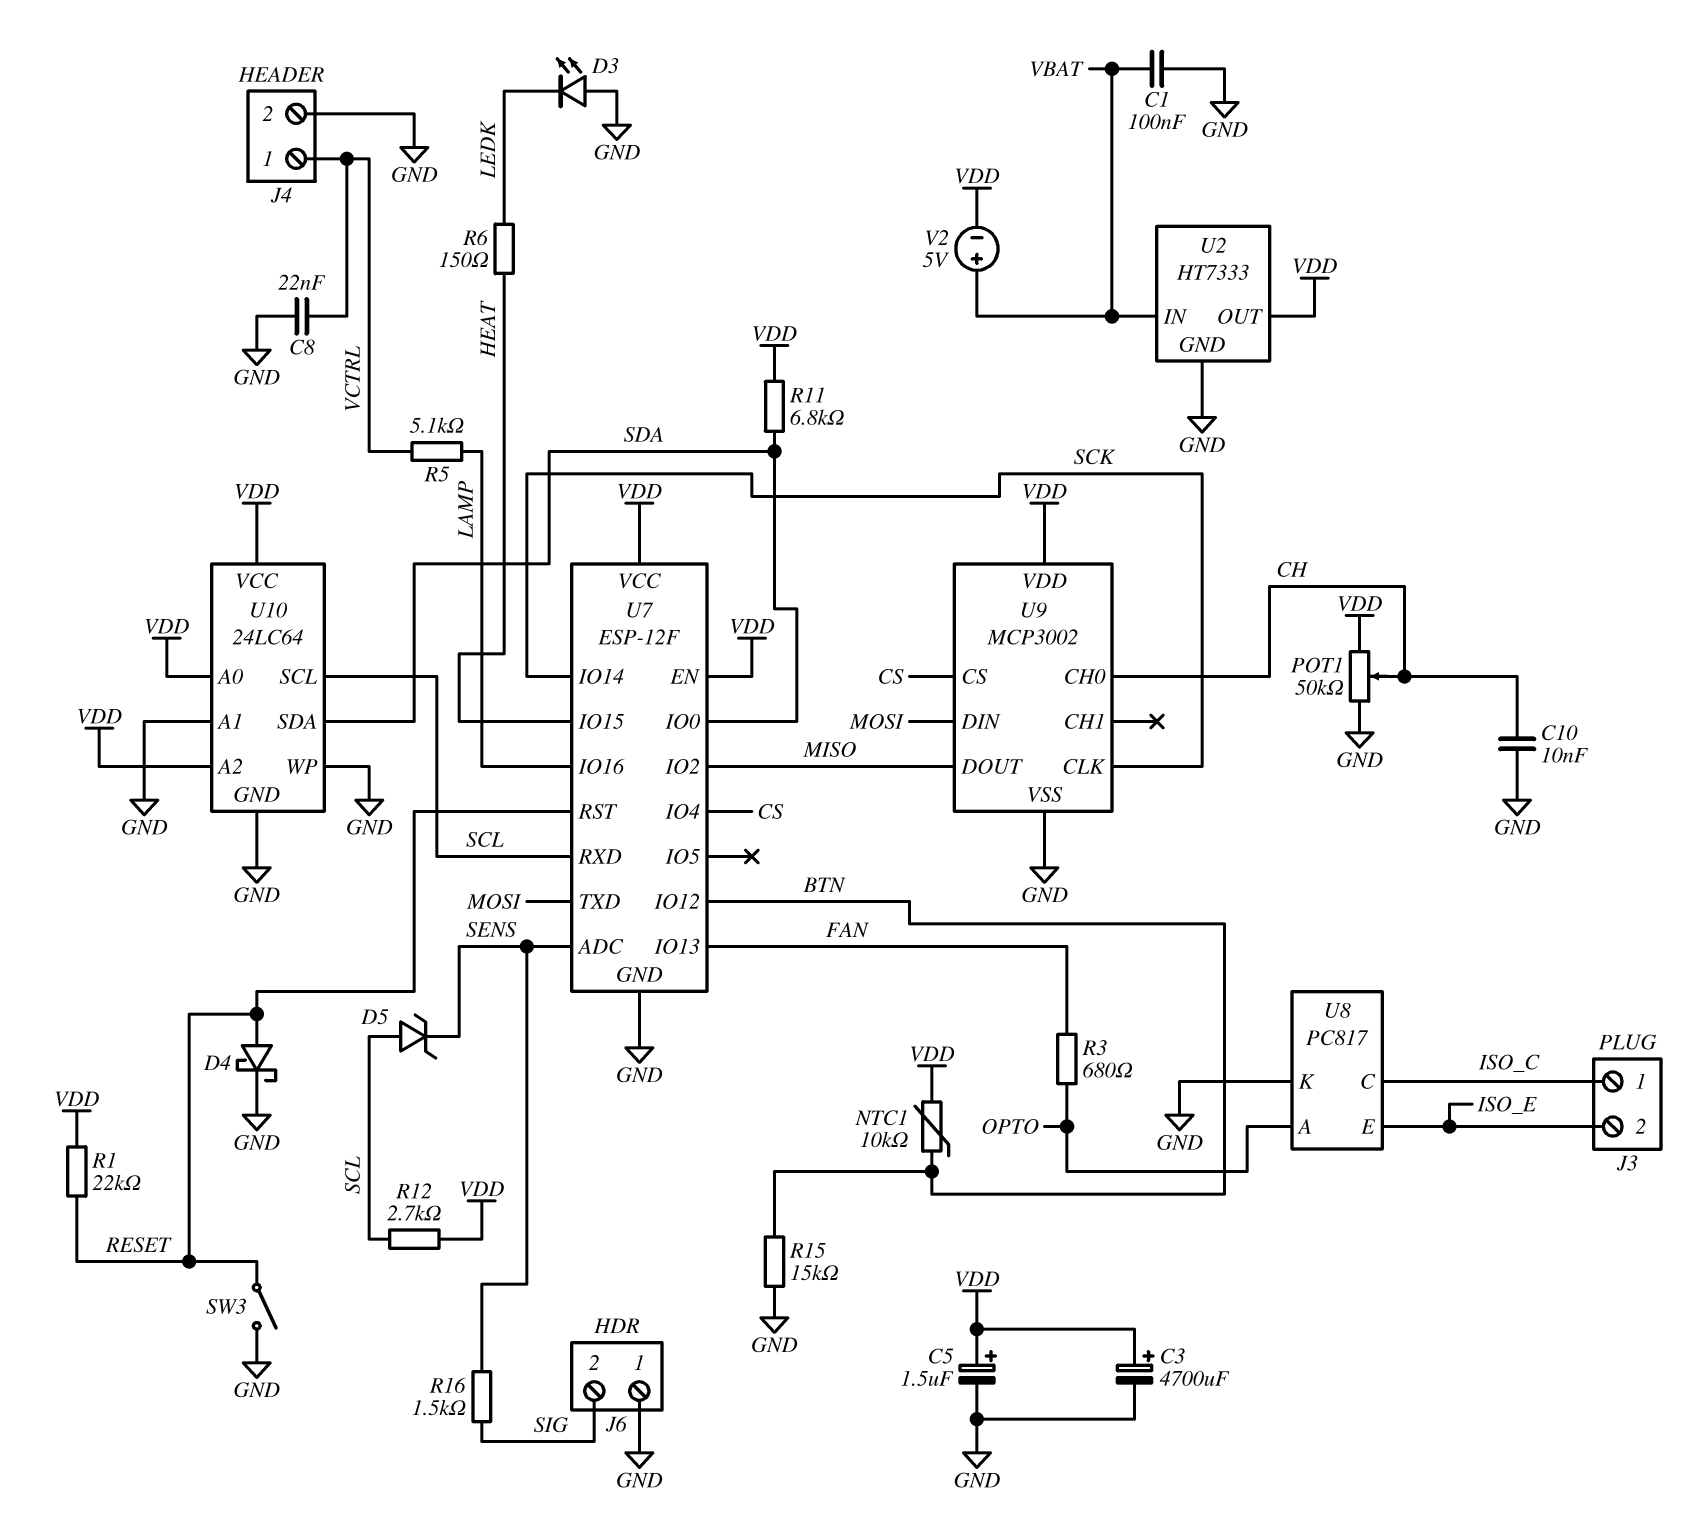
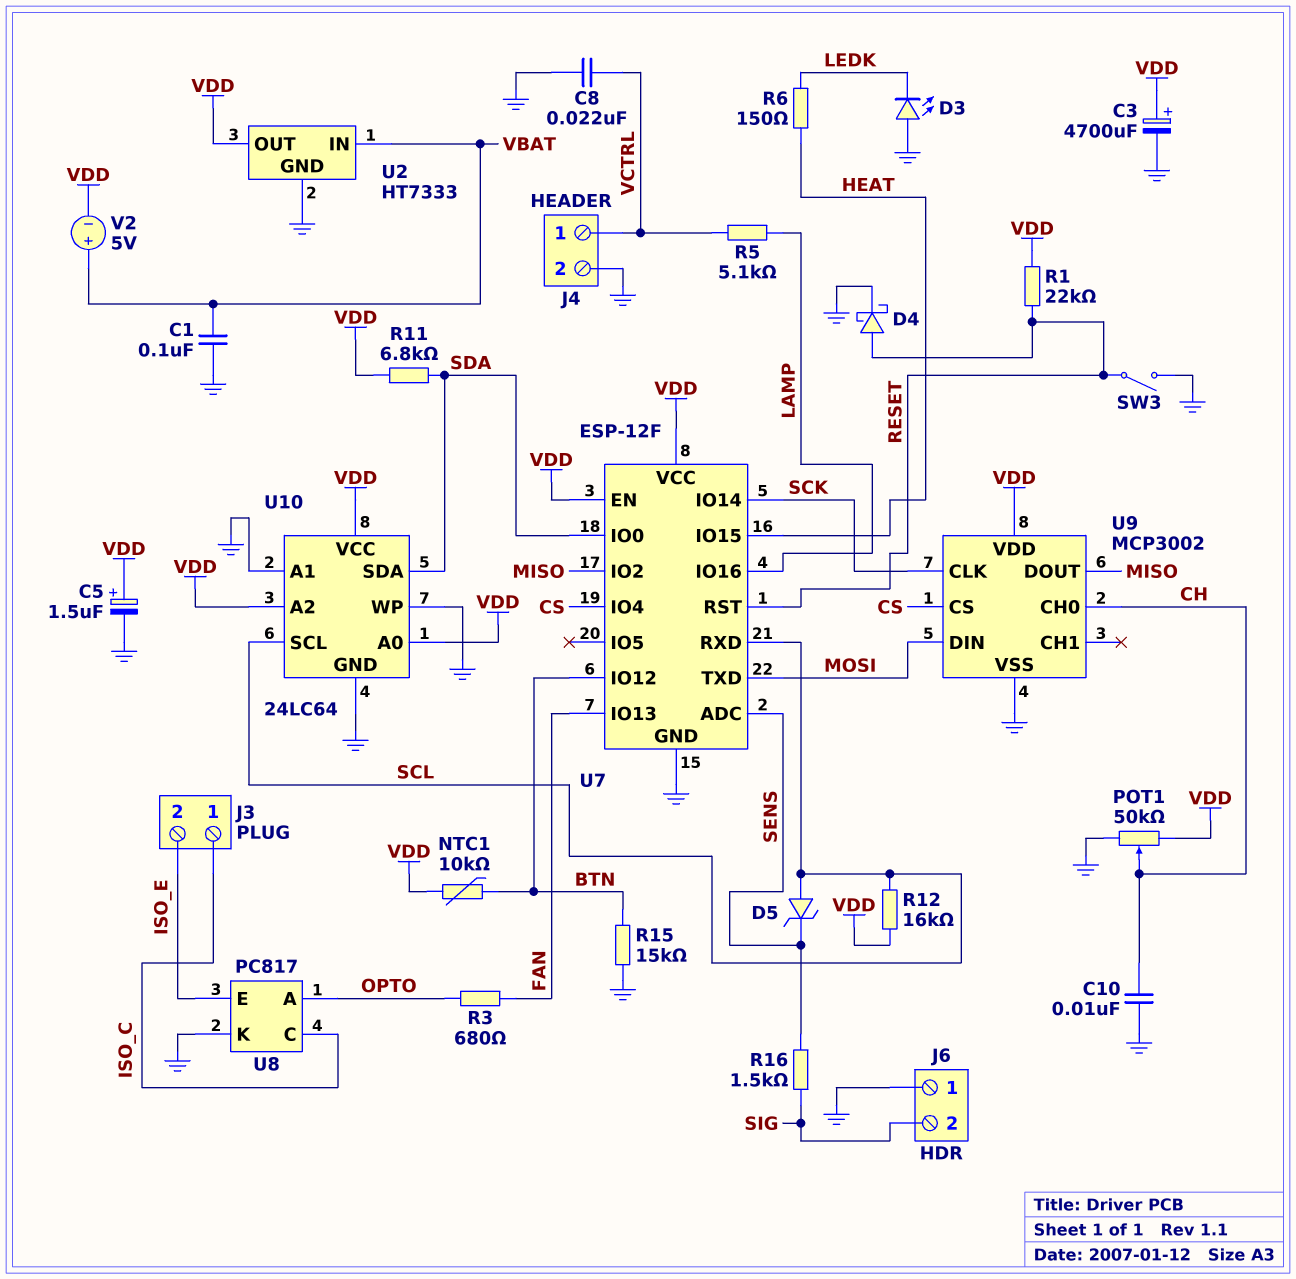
R12: 2.7k (SCL, VDD) -> 16k (SCL, VDD)

